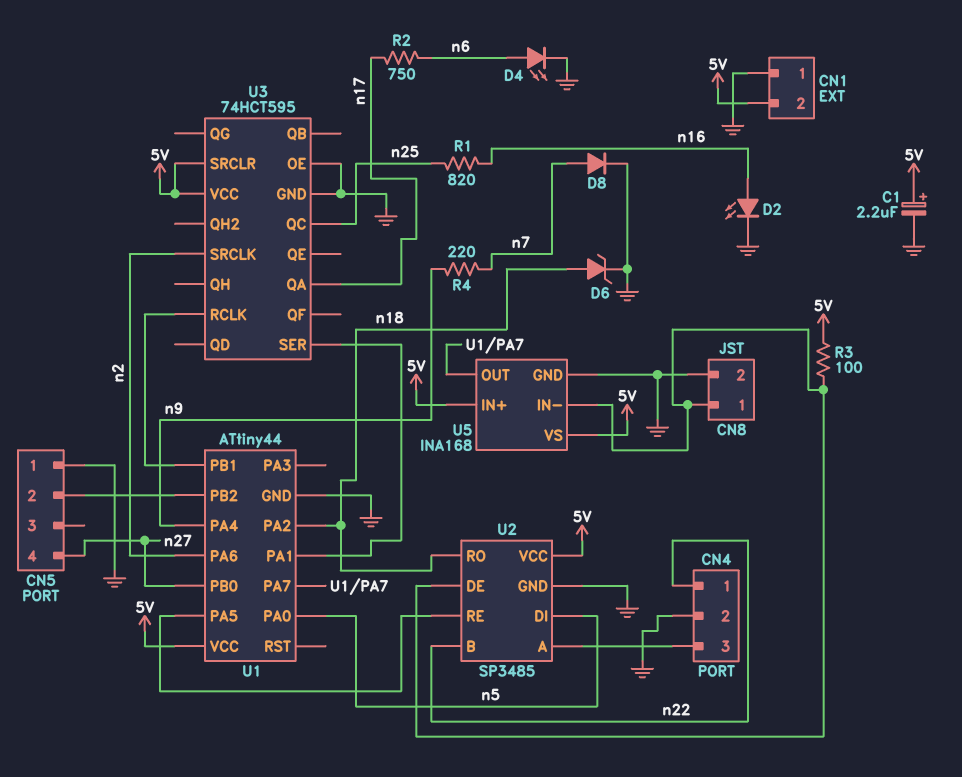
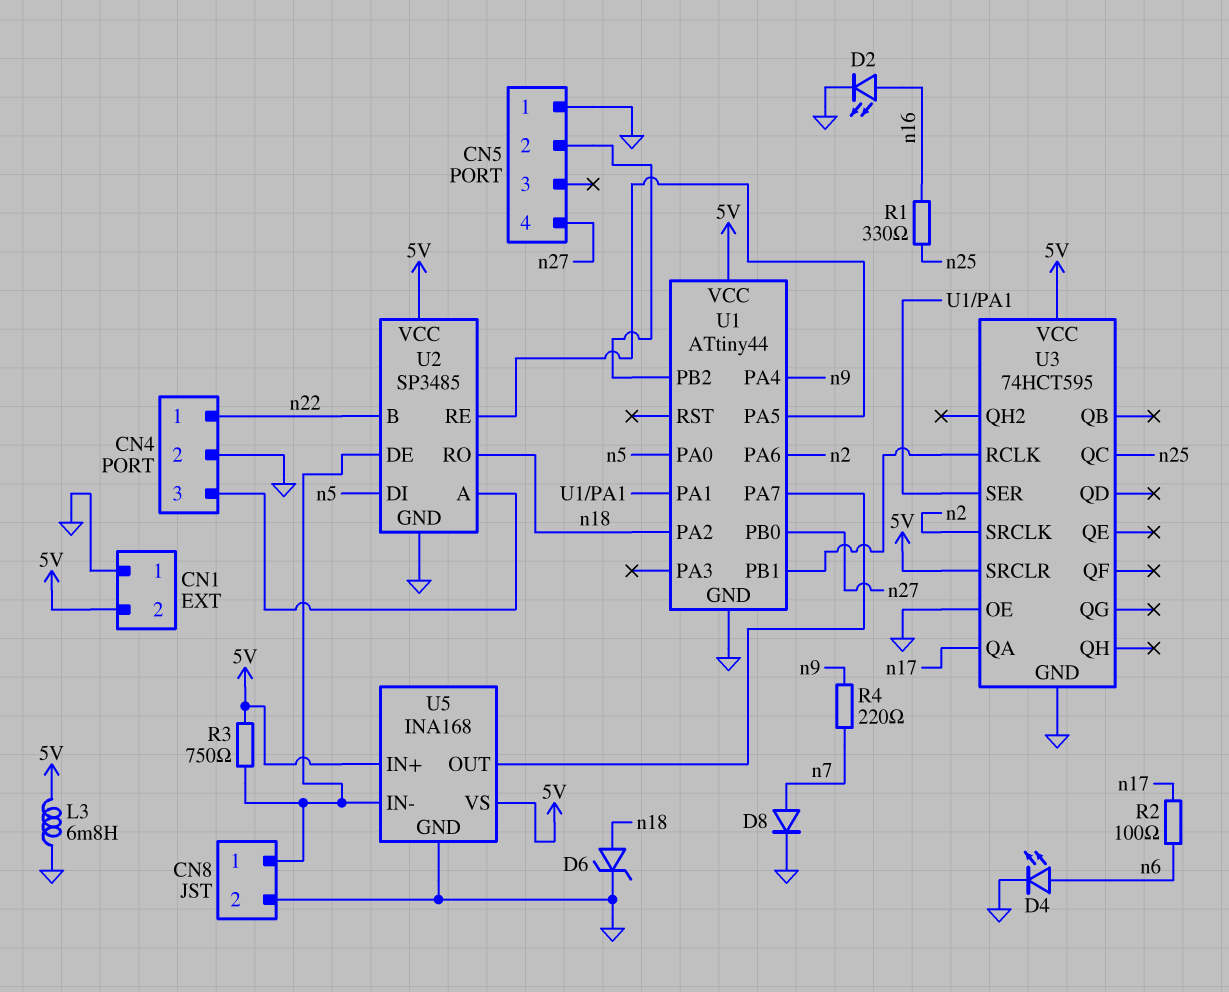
C1: 2.2uF (plus 5V, minus GND) -> none
L3: none -> 6.8mH (5V, GND)
R1: 820 (n16, n25) -> 330 (n16, n25)
R2: 750 (n6, n17) -> 100 (n6, n17)
R3: 100 (5V, CN8/1) -> 750 (5V, CN8/1)

